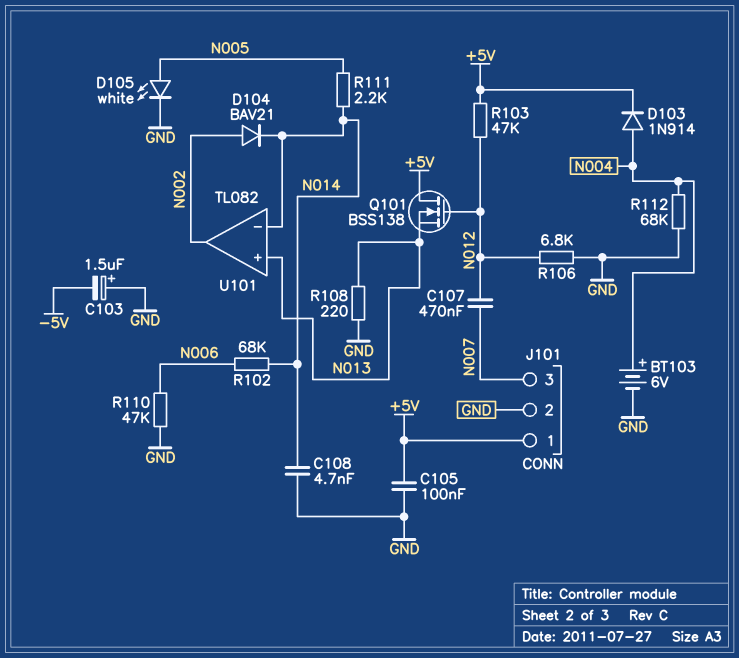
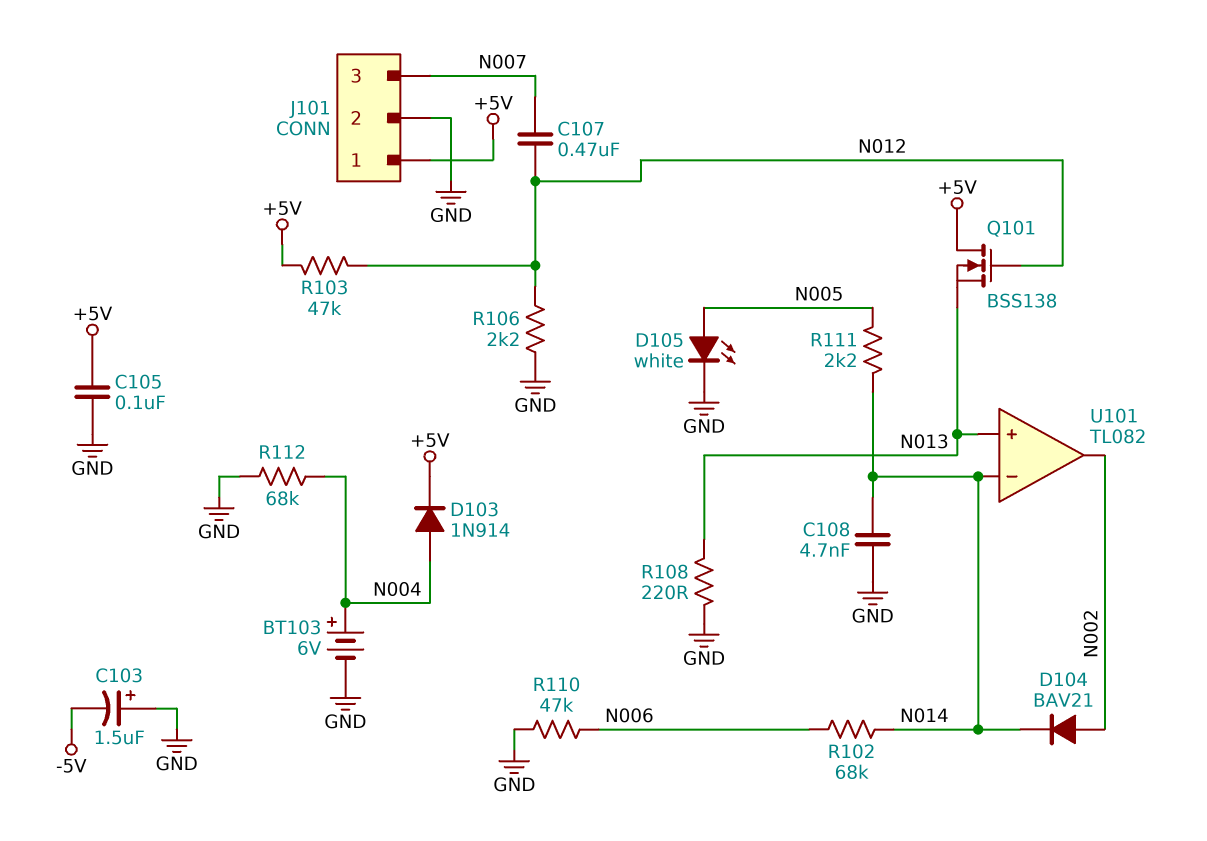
R106: 6.8k (GND, N012) -> 2.2k (GND, N012)

